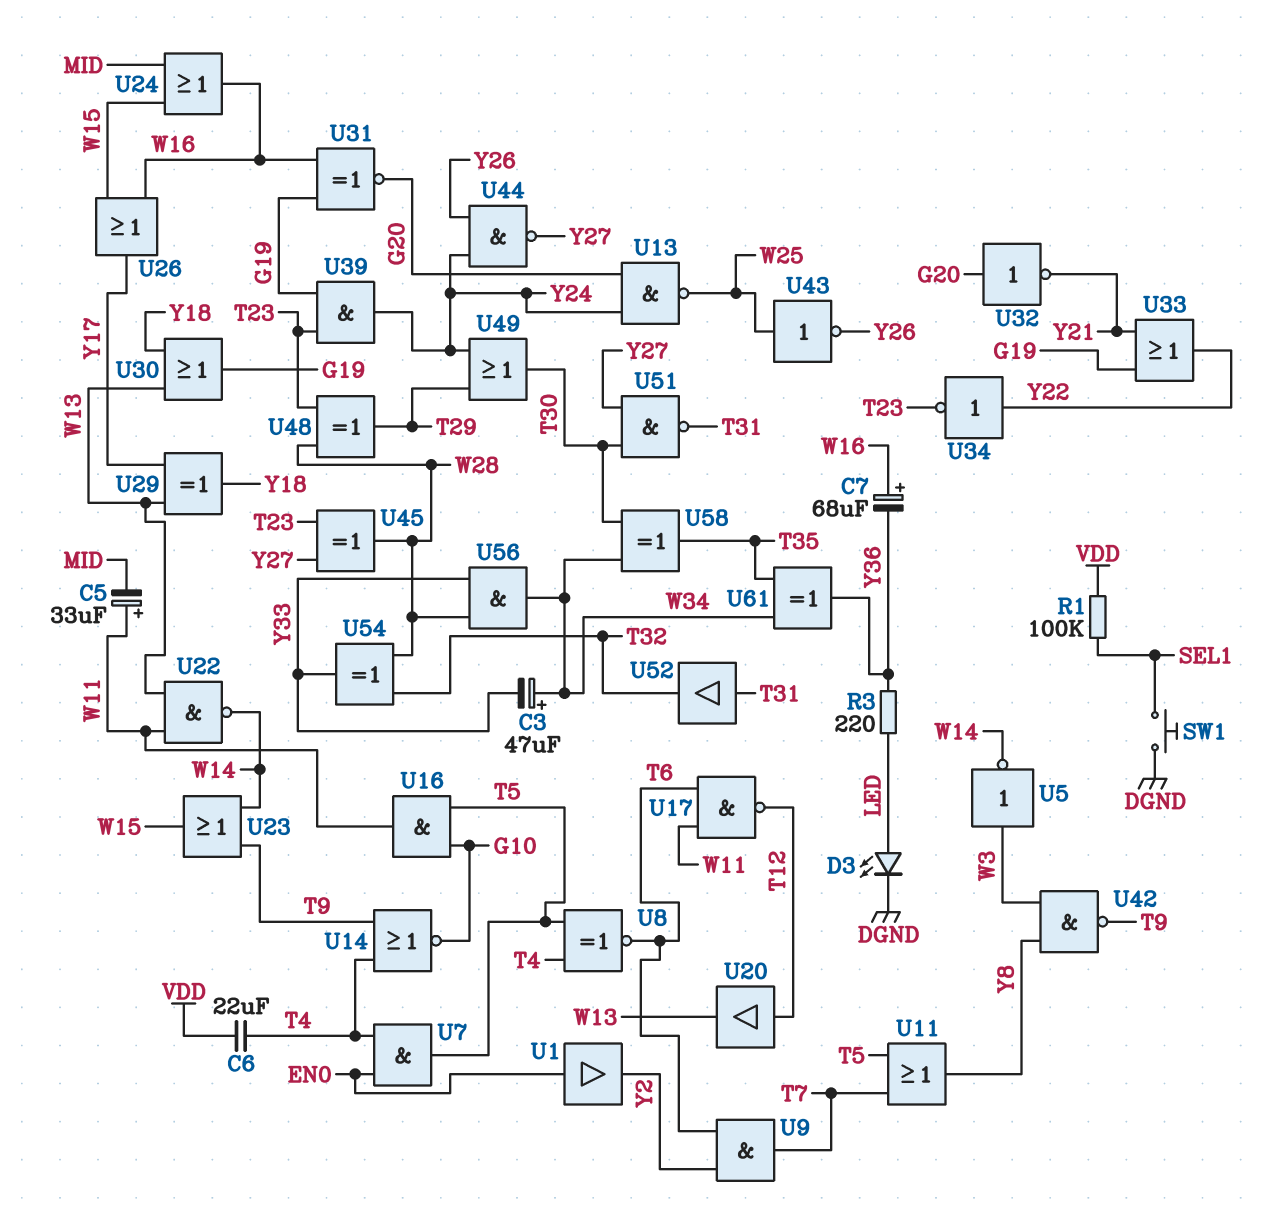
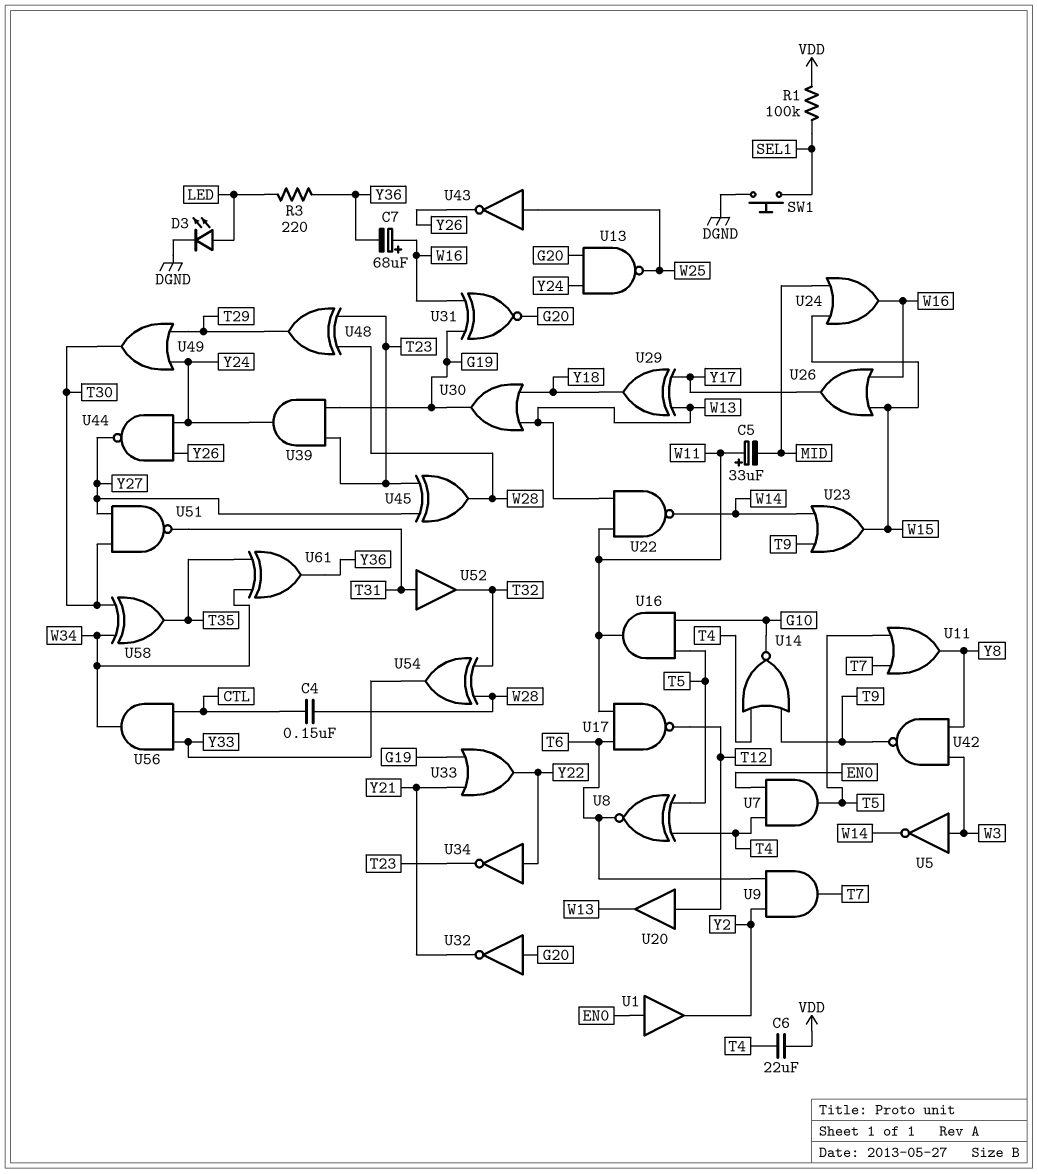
C3: 47uF (plus W34, minus Y33) -> none
C4: none -> 150nF (CTL, W28)
U56: AND (in W28, in Y33, out W34) -> AND (in CTL, in Y33, out W34)

